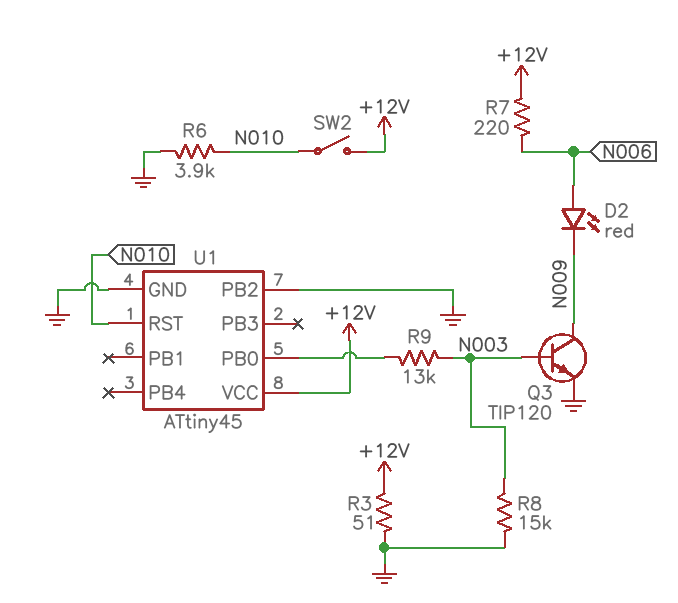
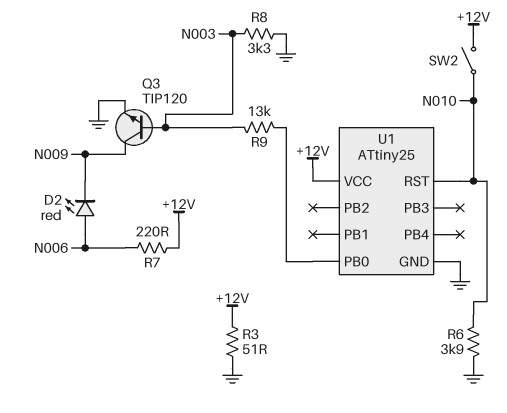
R8: 15k (GND, N003) -> 3.3k (GND, N003)
U1: ATtiny45 -> ATtiny25
U1 pin PB2: GND -> none

